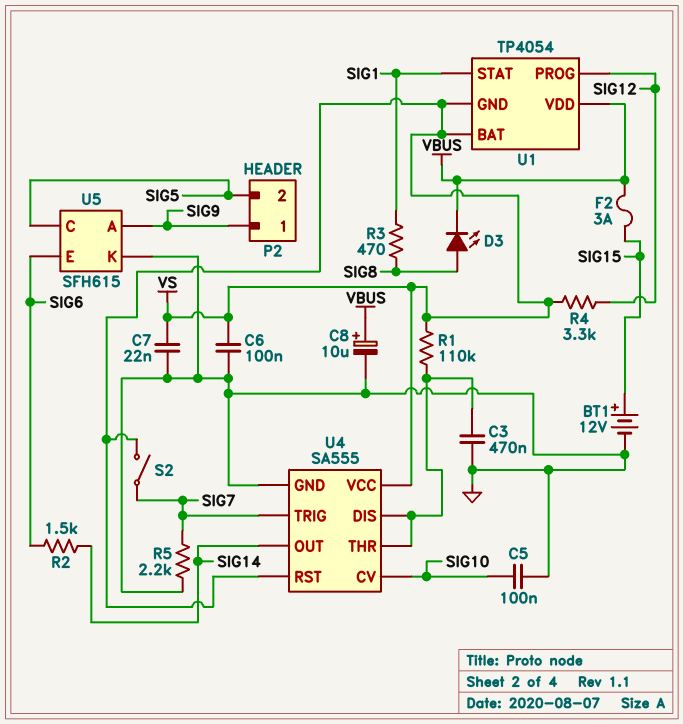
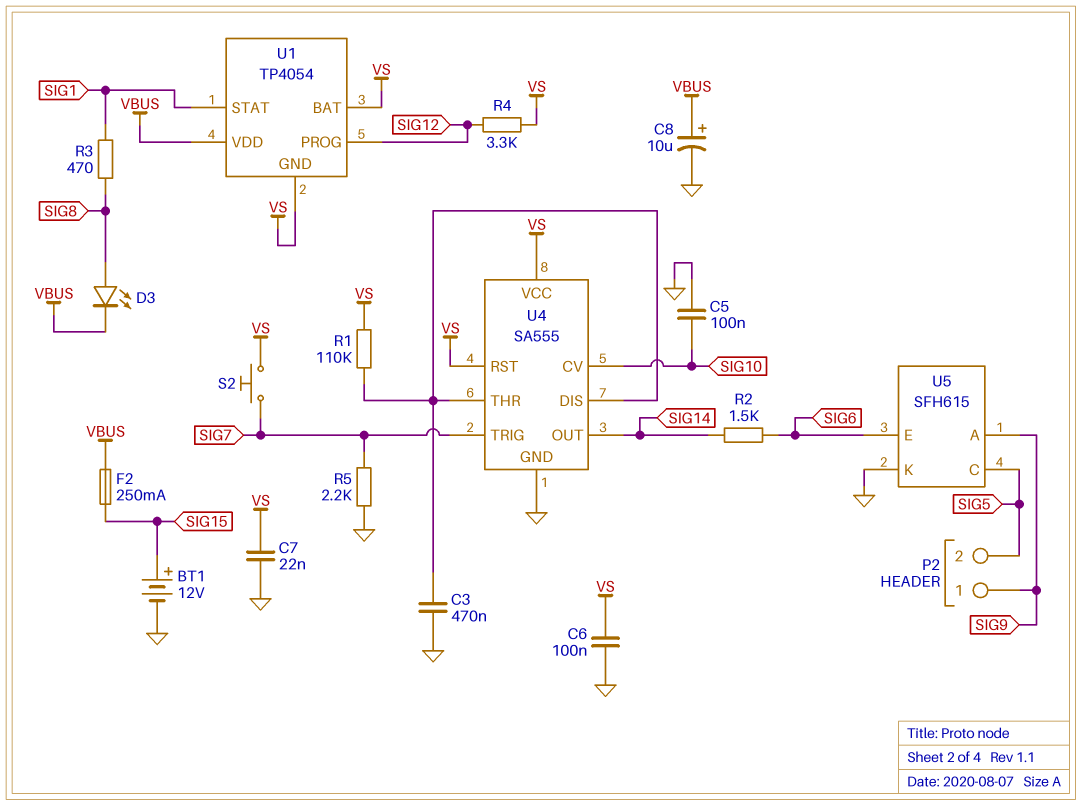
F2: 3A (SIG15, VBUS) -> 250mA (SIG15, VBUS)
S2: switch (SIG7, VS) -> button (SIG7, VS)

